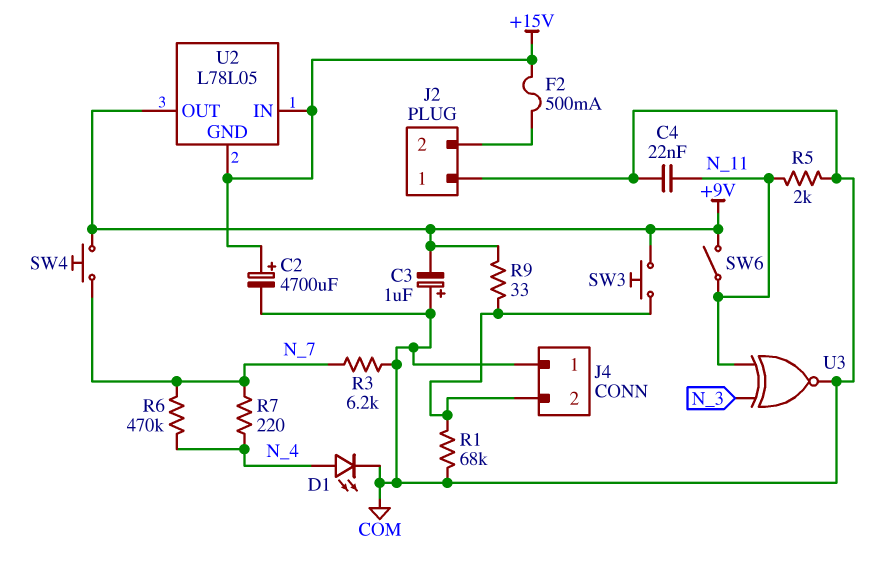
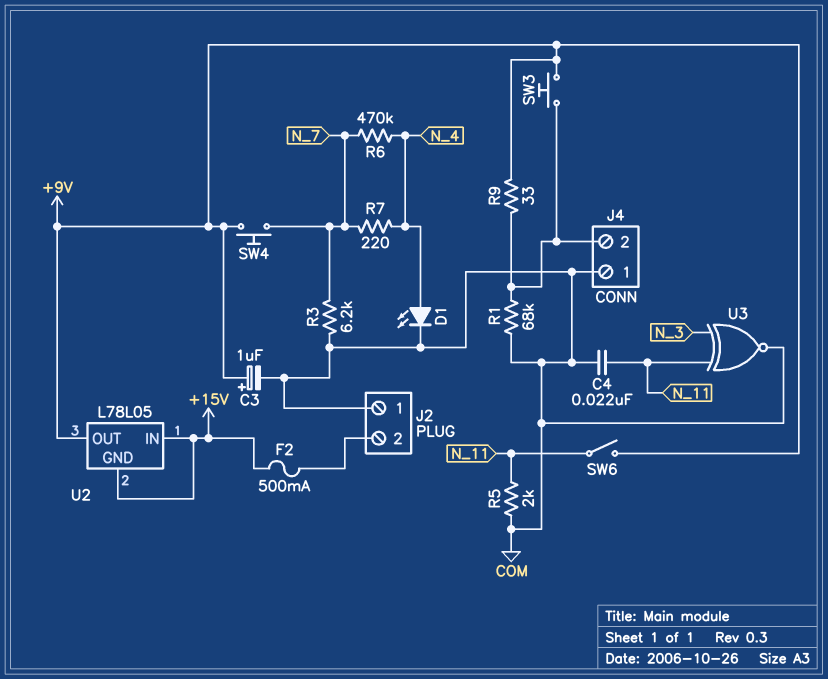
C2: 4700uF (plus +15V, minus COM) -> none
C3: 1uF (plus COM, minus +9V) -> 1uF (plus +9V, minus COM)

